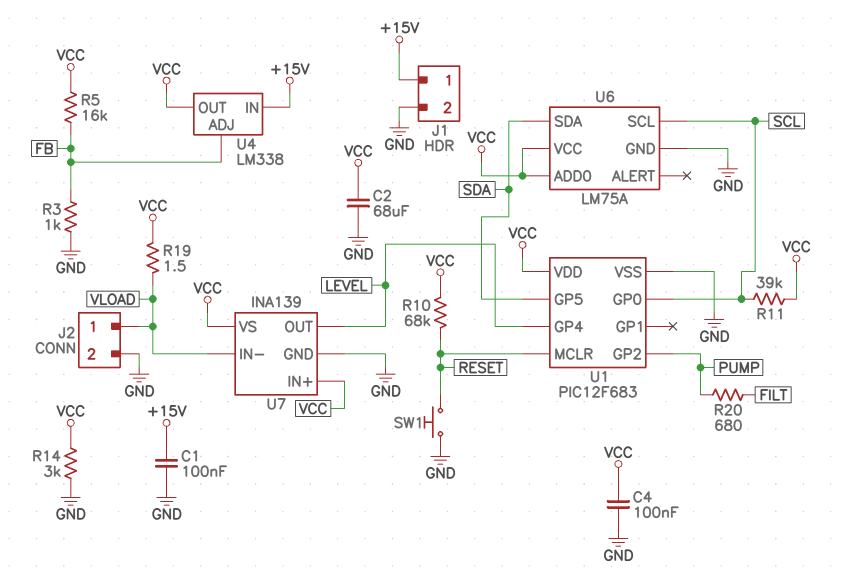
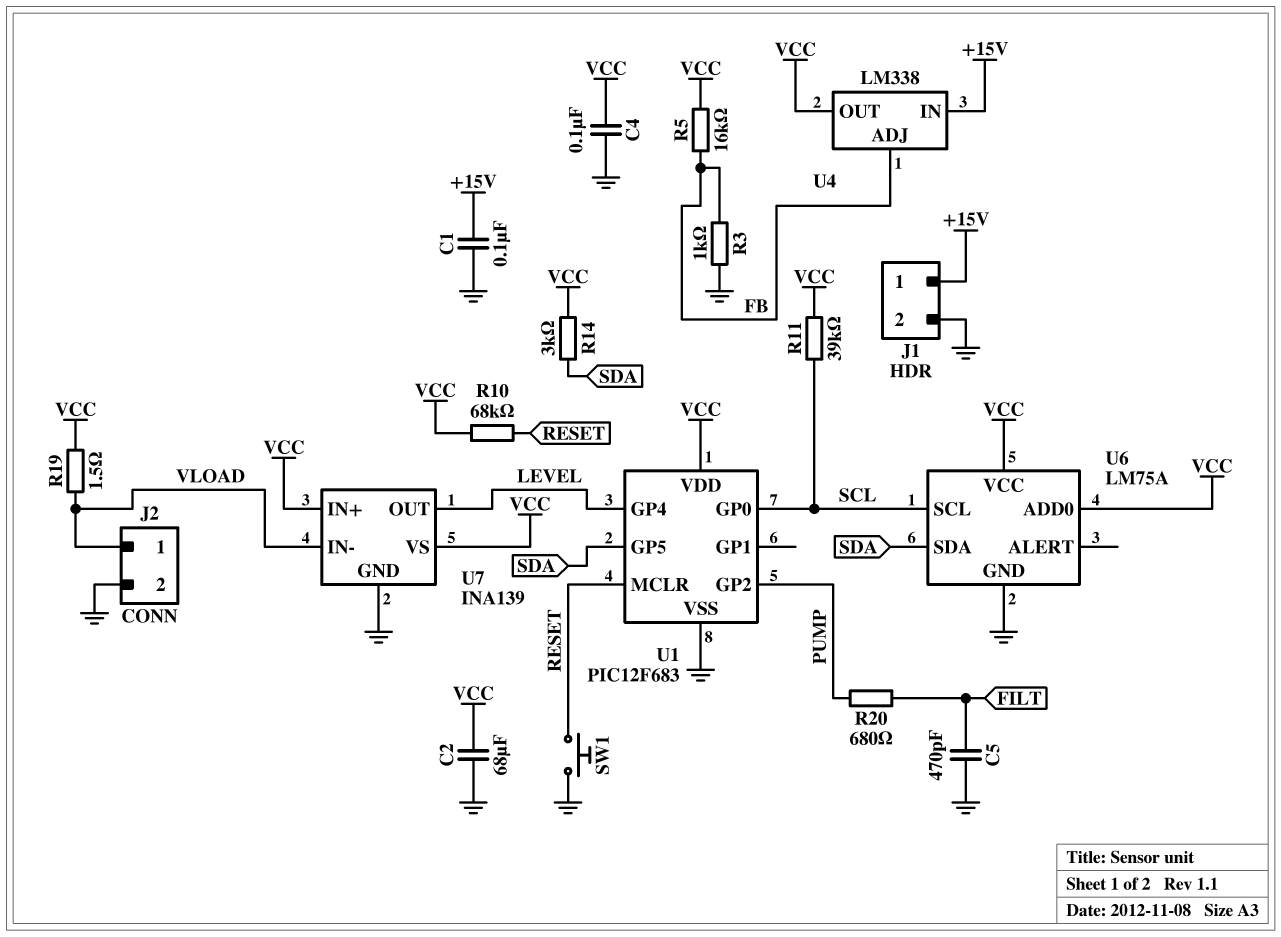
C5: none -> 470pF (FILT, GND)
R14: 3k (GND, VCC) -> 3k (SDA, VCC)

